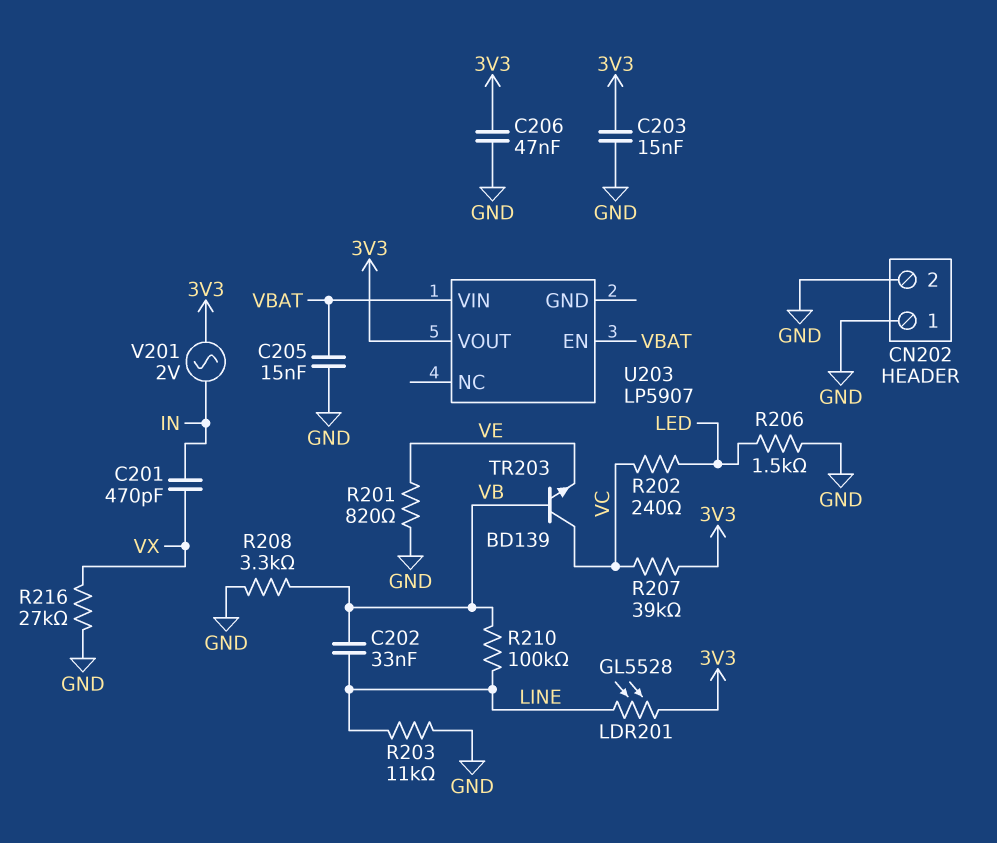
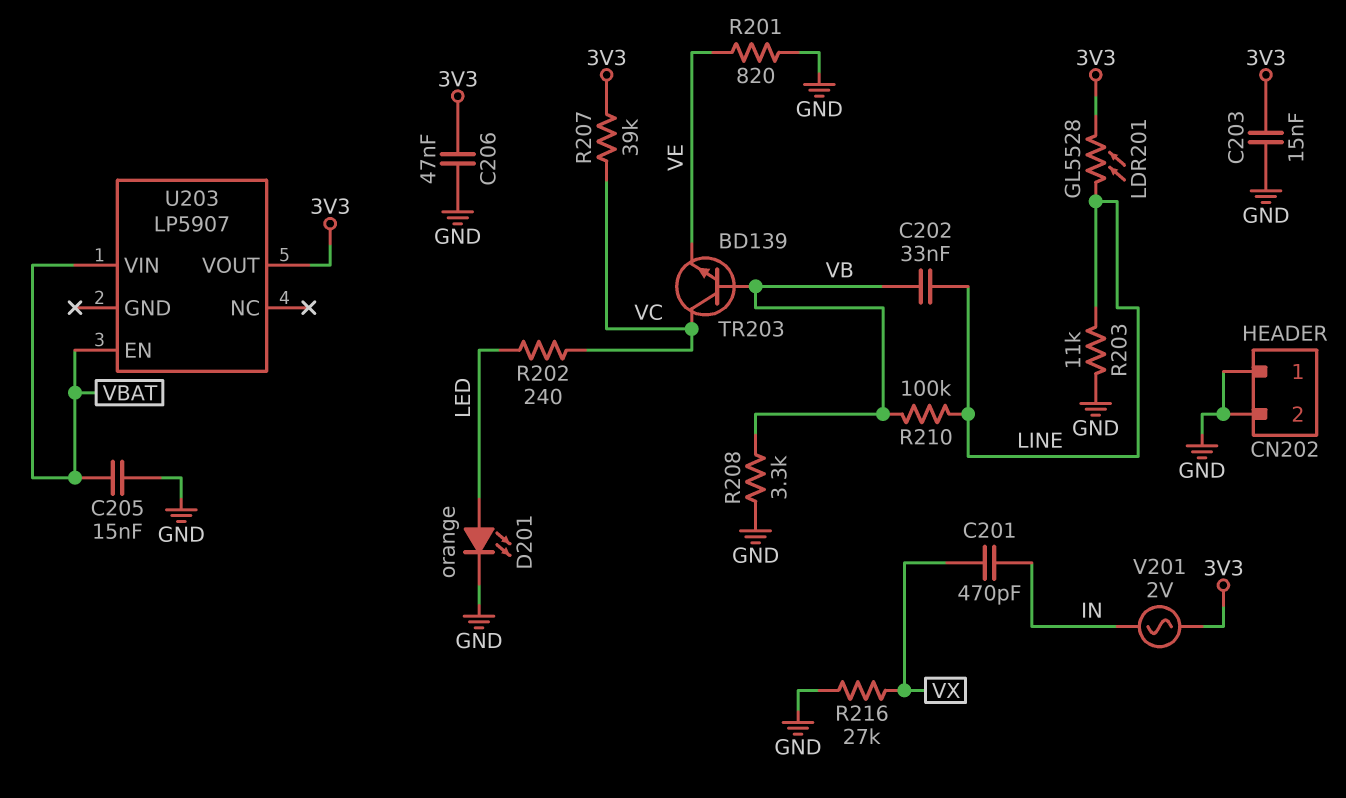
D201: none -> LED orange (A LED, K GND)
R206: 1.5k (GND, LED) -> none

